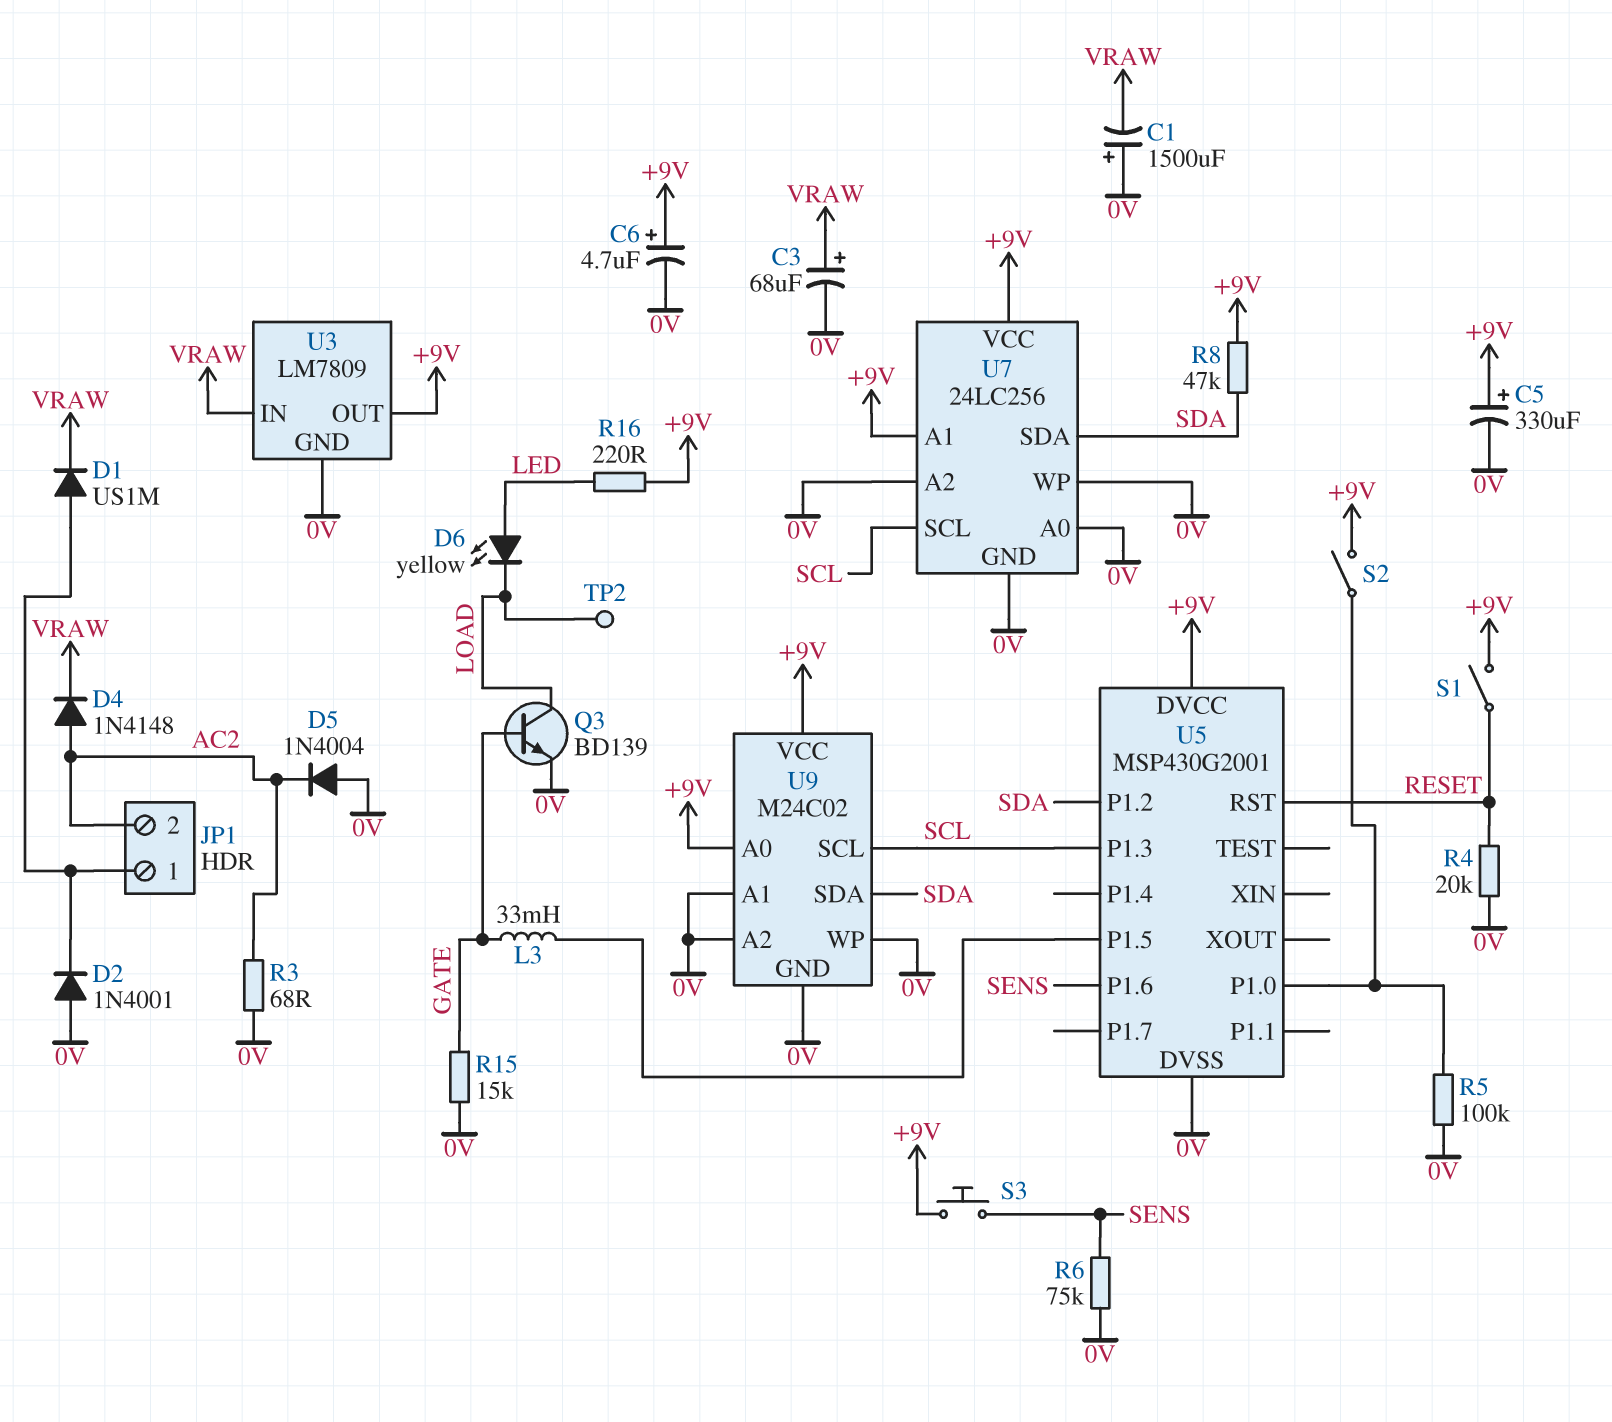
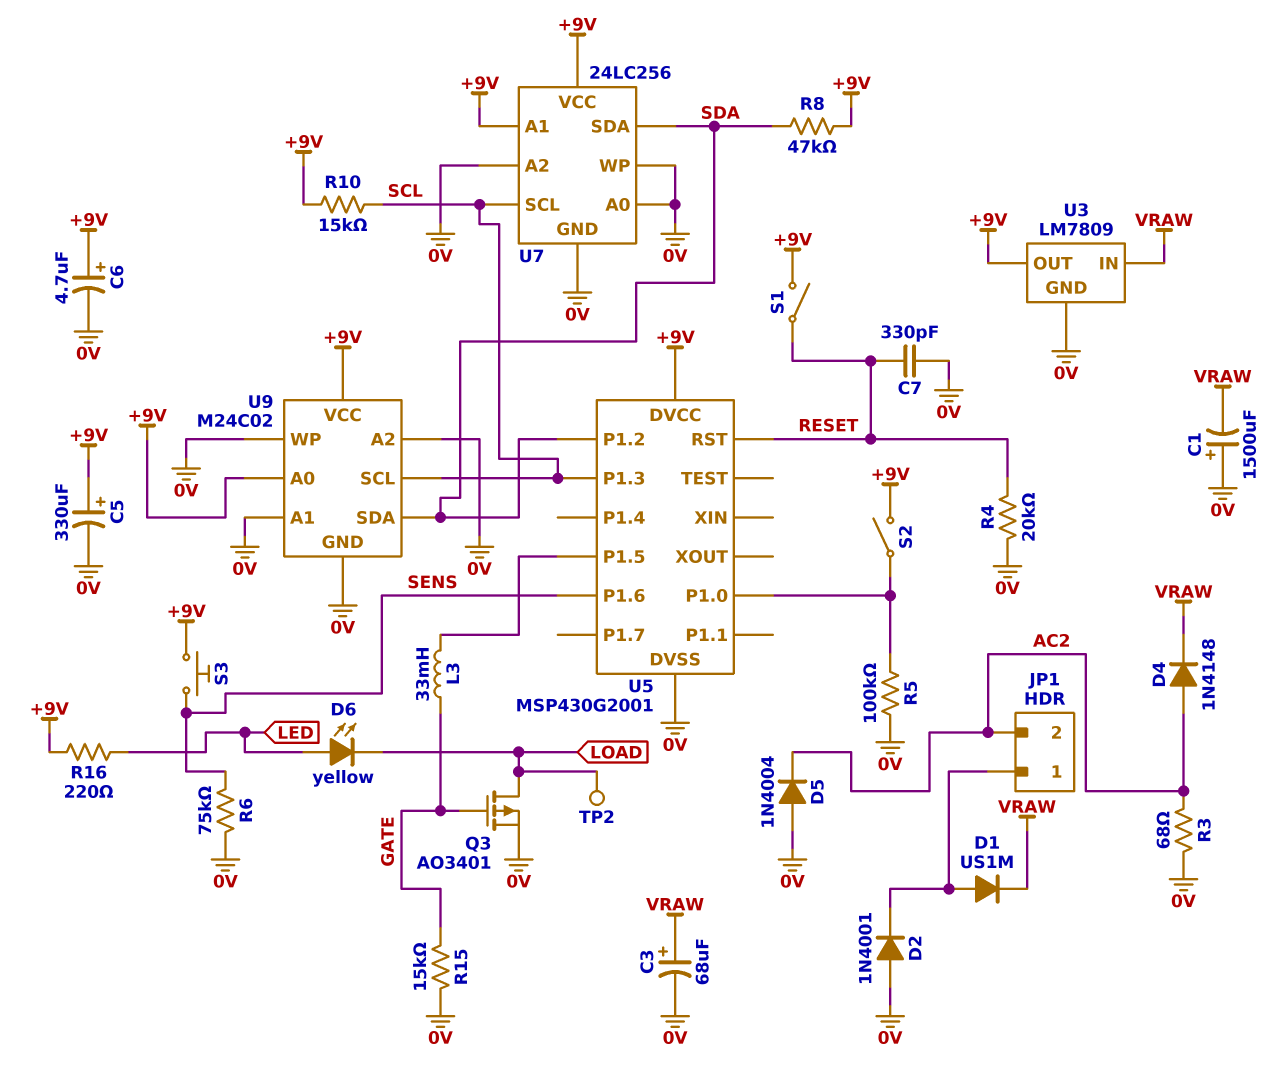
C7: none -> 330pF (0V, RESET)
Q3: NPN BD139 (B GATE, C LOAD, E 0V) -> PMOS AO3401 (G GATE, D LOAD, S 0V)
R10: none -> 15k (+9V, SCL)

